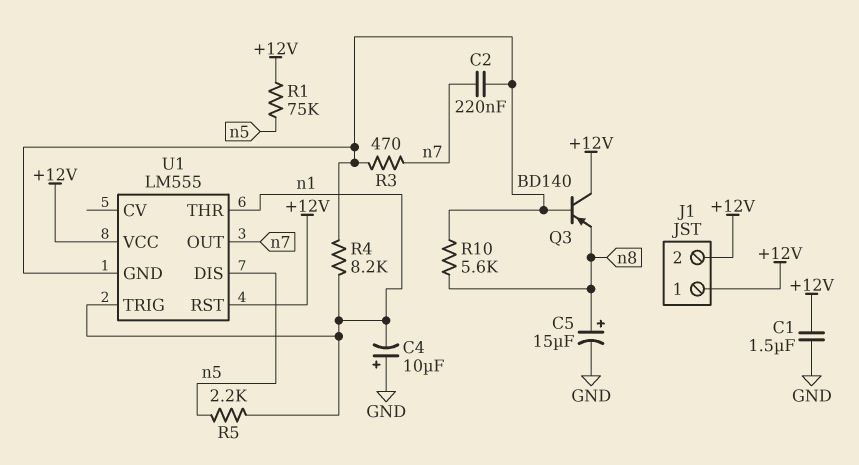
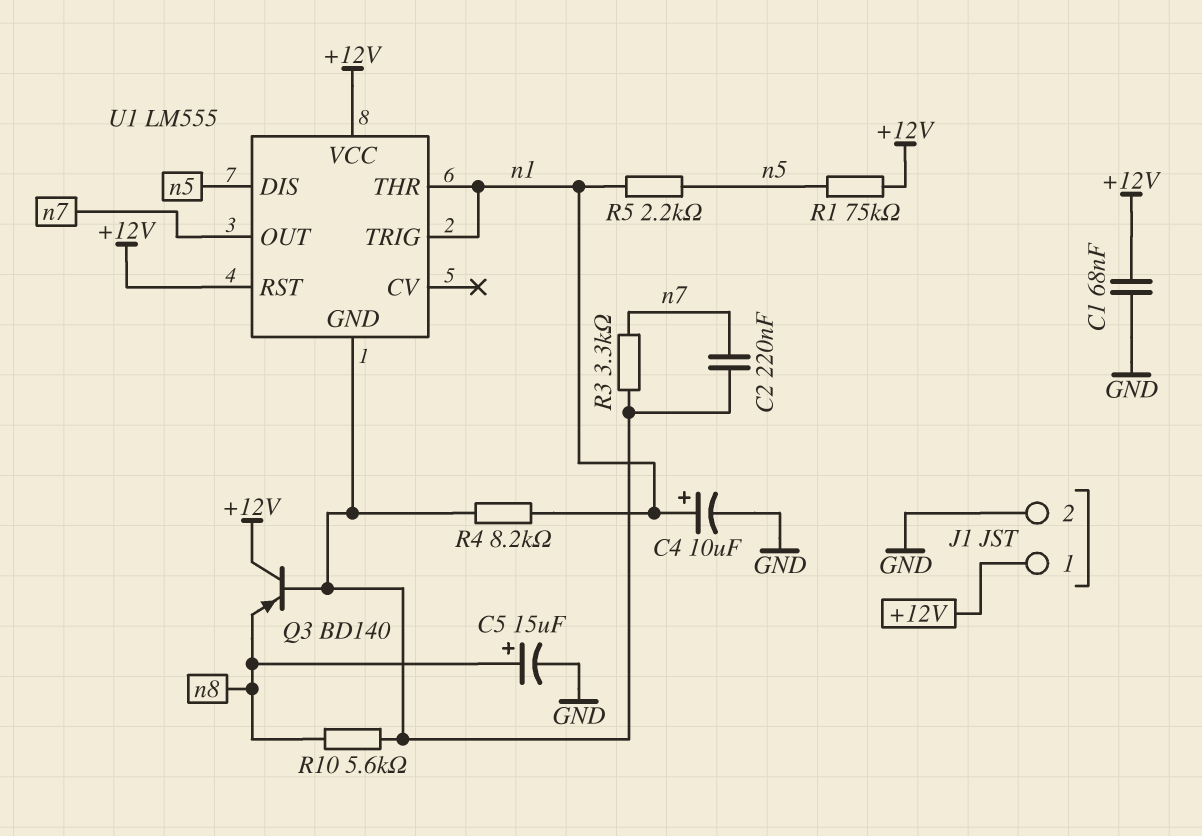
C1: 1.5uF (+12V, GND) -> 68nF (+12V, GND)
C4: 10uF (plus GND, minus n1) -> 10uF (plus n1, minus GND)
J1 pin 2: +12V -> GND
R3: 470 (U1/GND, n7) -> 3.3k (U1/GND, n7)

